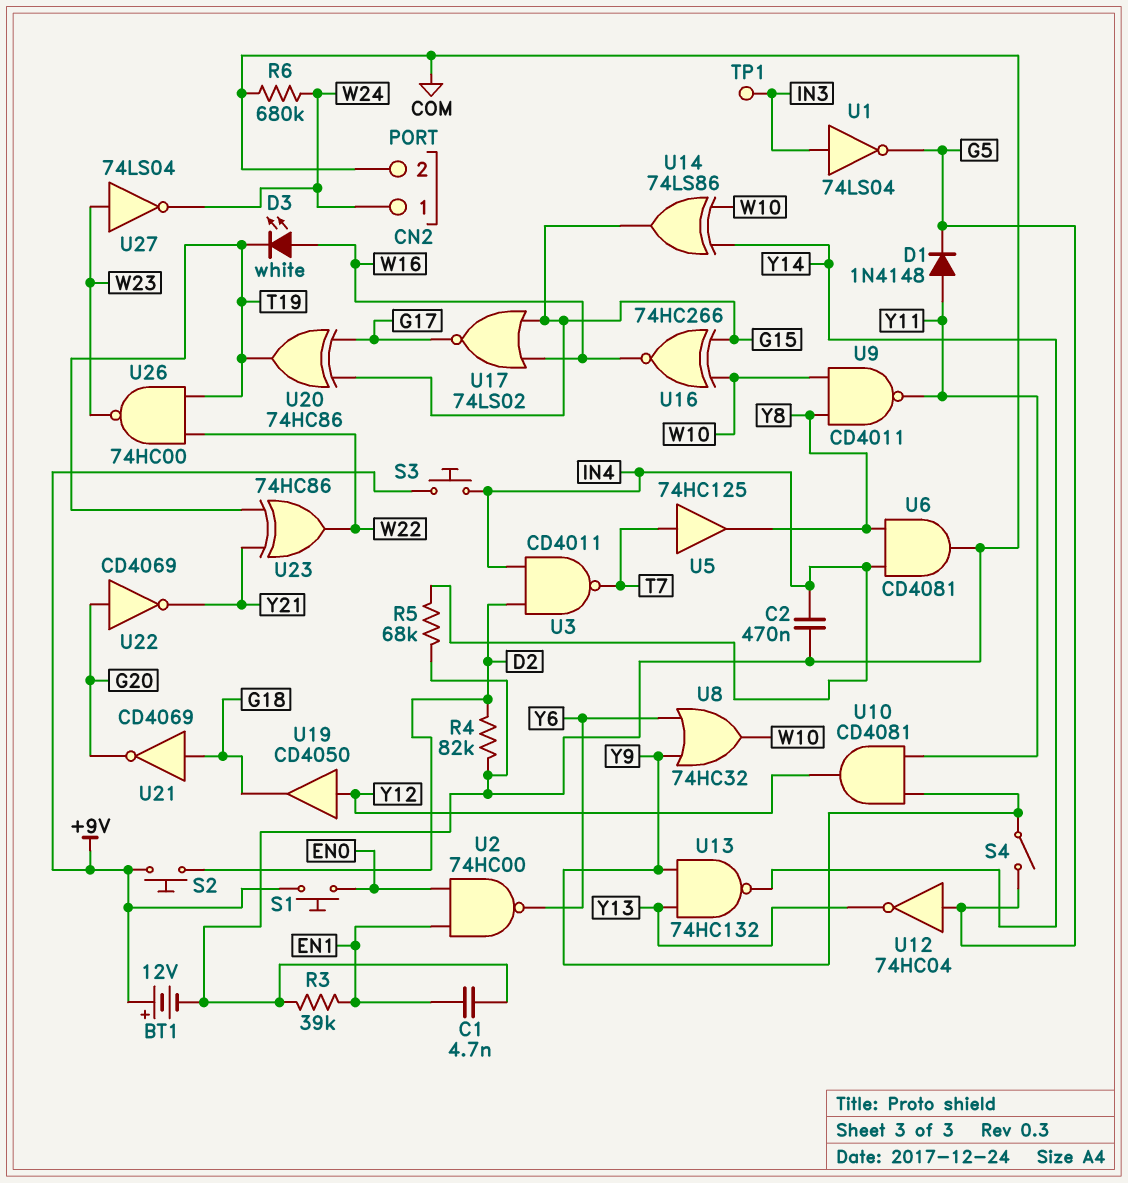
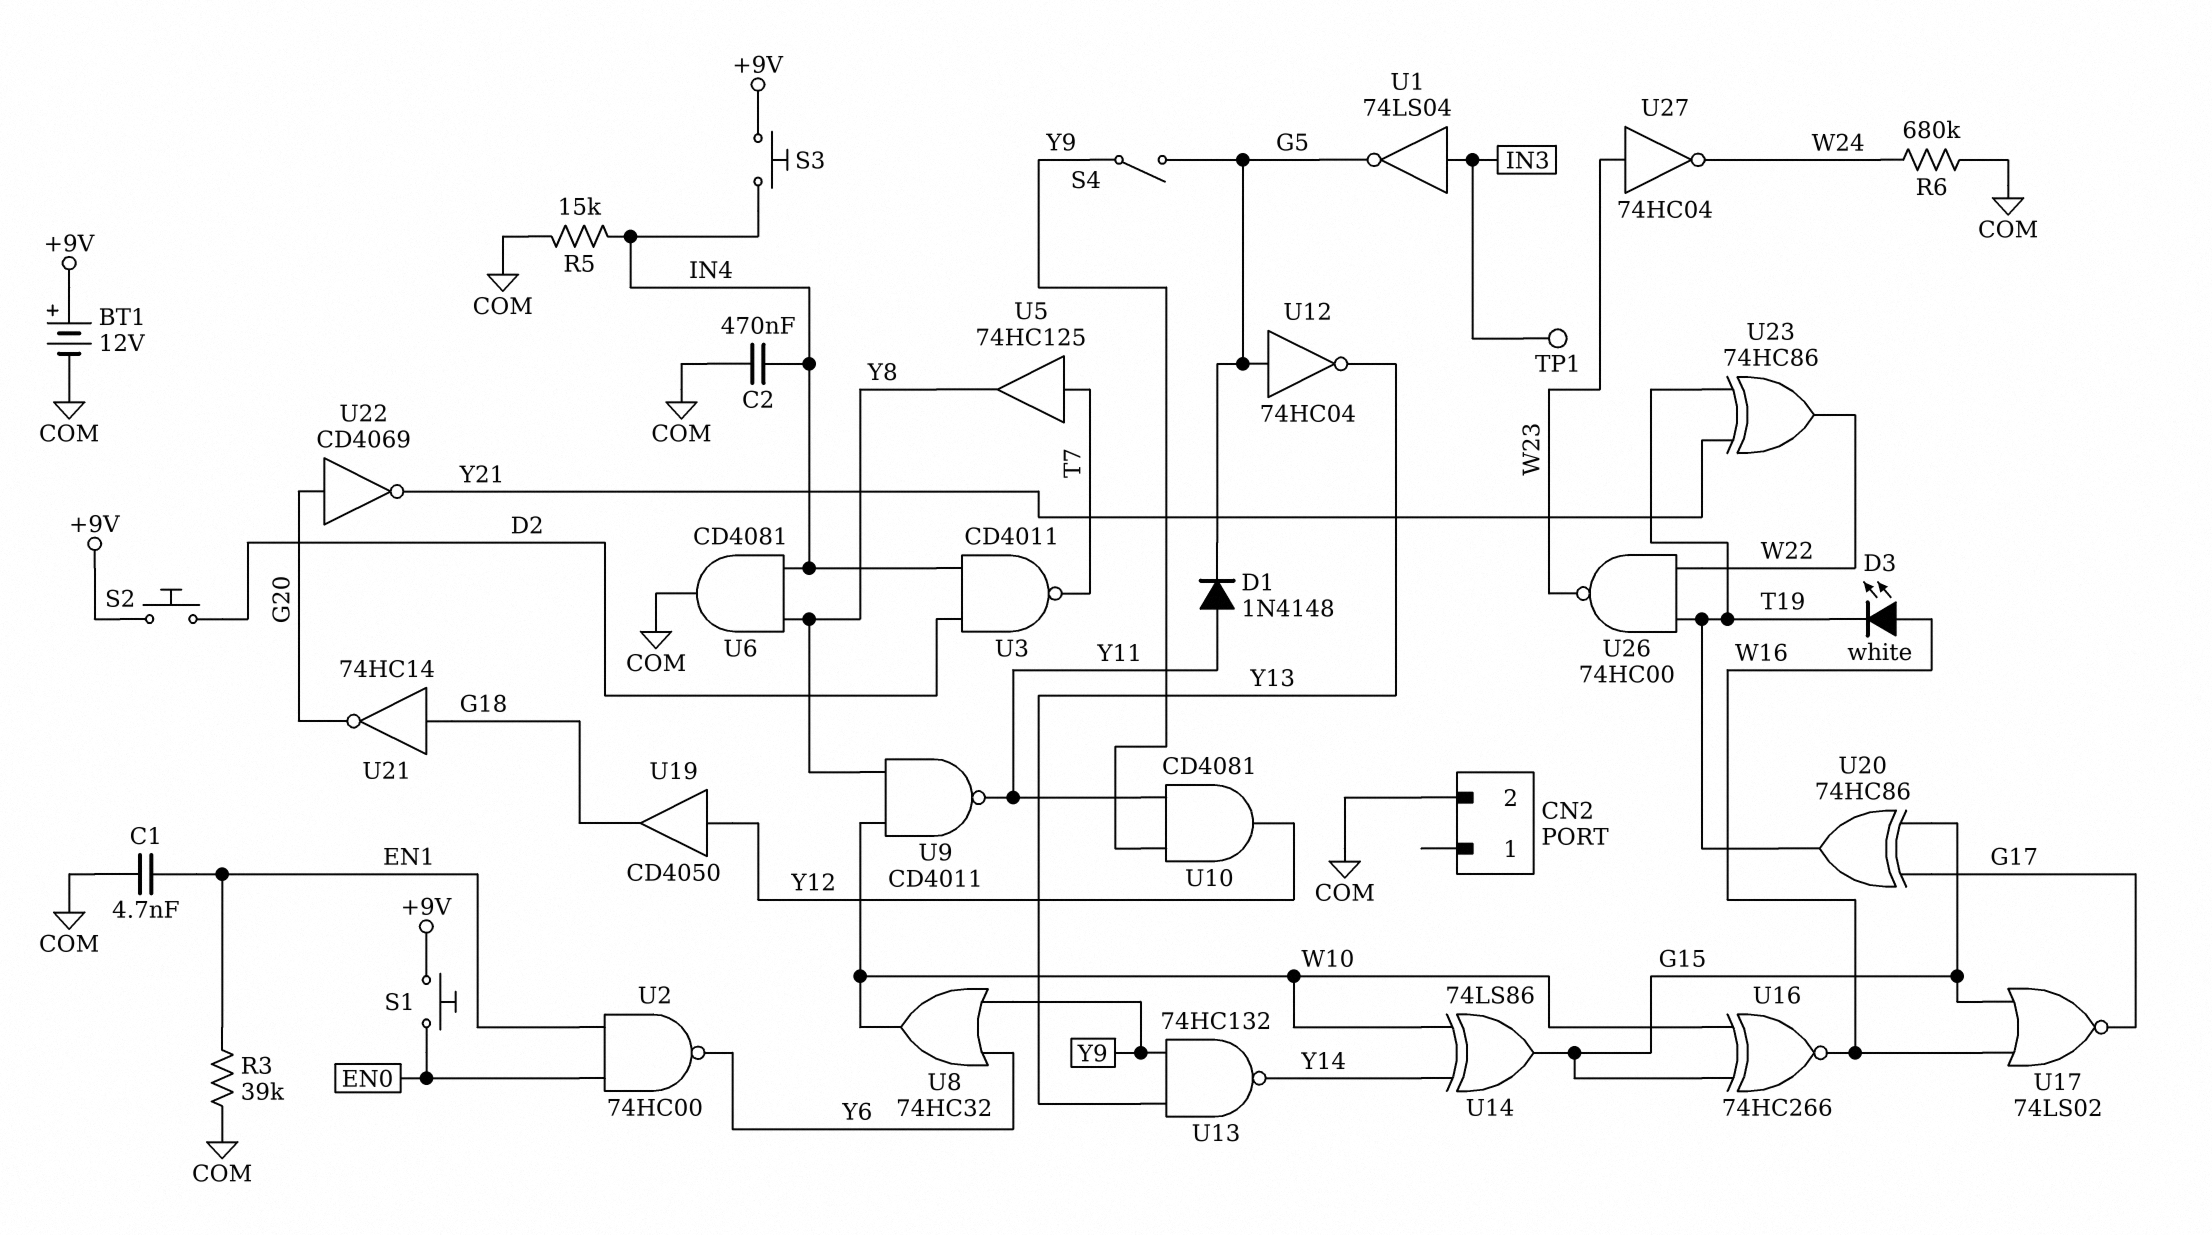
CN2 pin 1: W24 -> none
R4: 82k (COM, D2) -> none
R5: 68k (COM, IN4) -> 15k (COM, IN4)
U21: NOT CD4069 (in G18, out G20) -> NOT 74HC14 (in G18, out G20)
U27: NOT 74LS04 (in W23, out W24) -> NOT 74HC04 (in W23, out W24)

